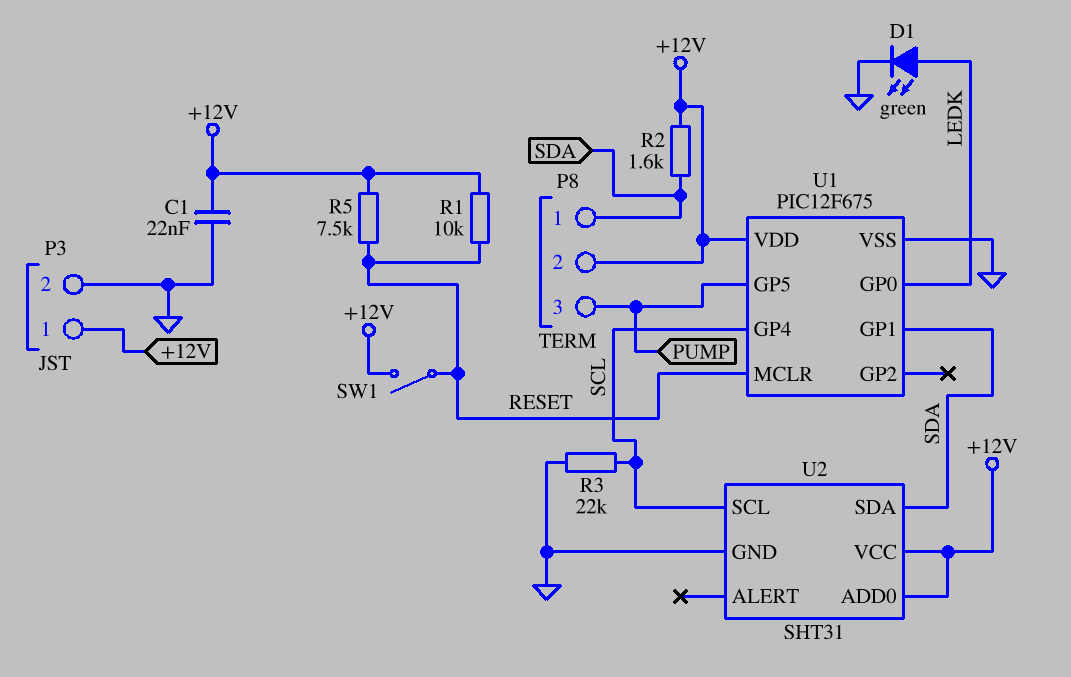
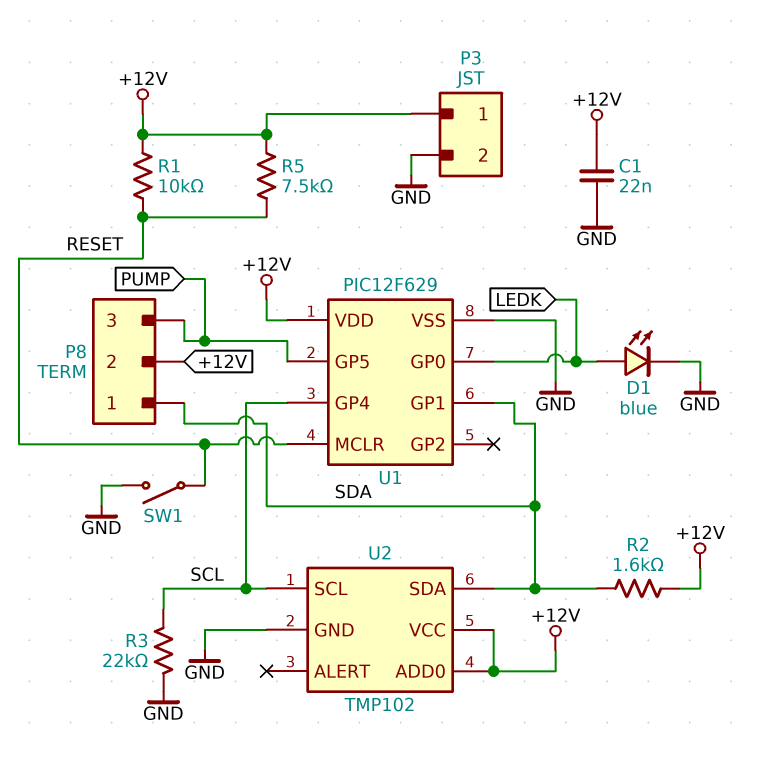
D1: LED green (A LEDK, K GND) -> LED blue (A LEDK, K GND)
SW1: switch (+12V, RESET) -> switch (GND, RESET)
U1: PIC12F675 -> PIC12F629
U2: SHT31 -> TMP102

